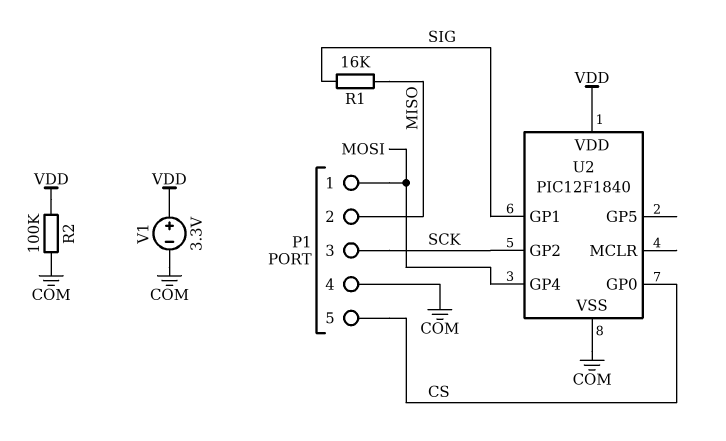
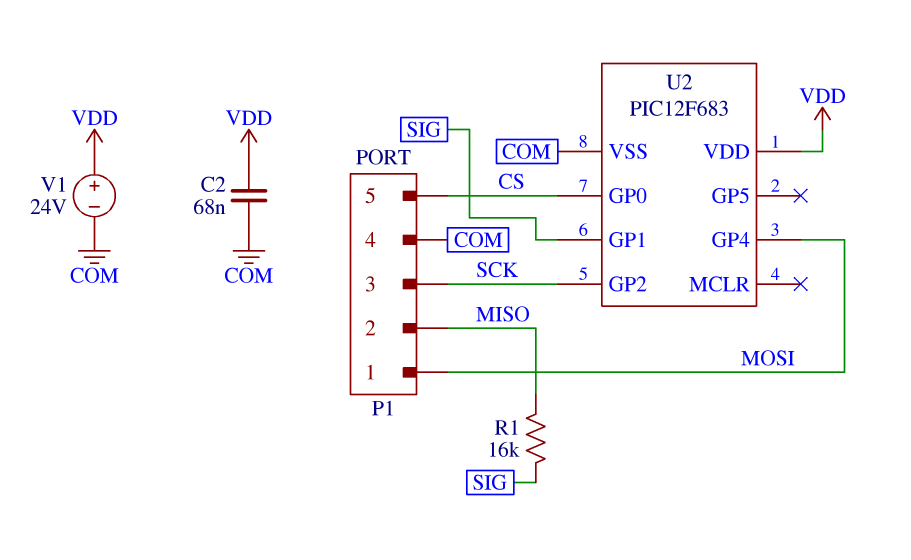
C2: none -> 68nF (COM, VDD)
R2: 100k (COM, VDD) -> none
U2: PIC12F1840 -> PIC12F683
V1: 3.3V (plus VDD, minus COM) -> 24V (plus VDD, minus COM)

